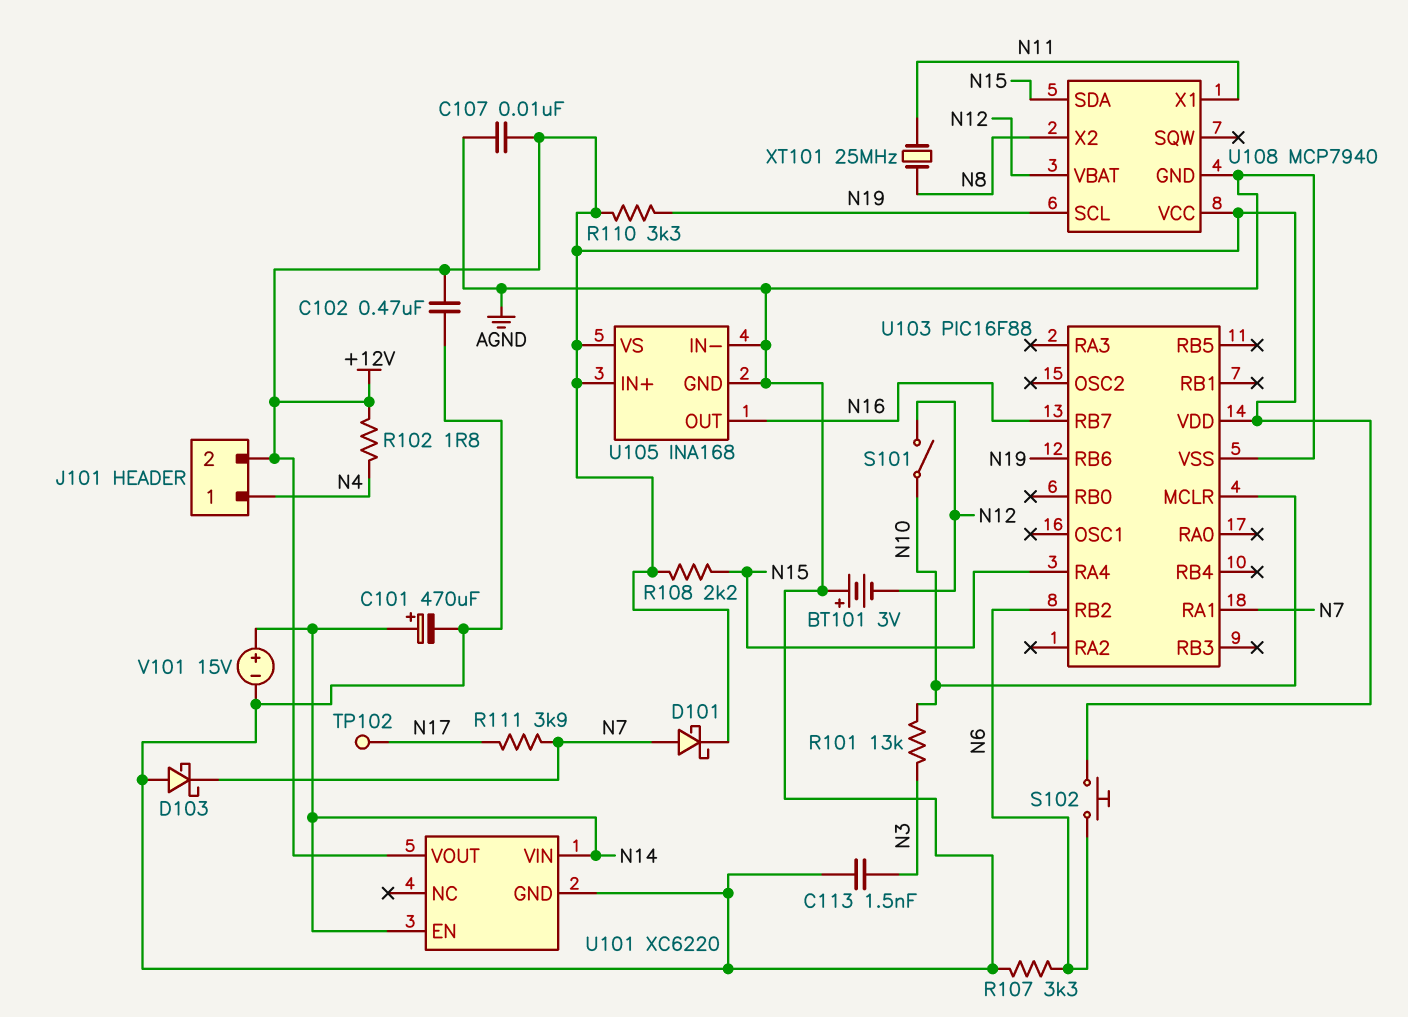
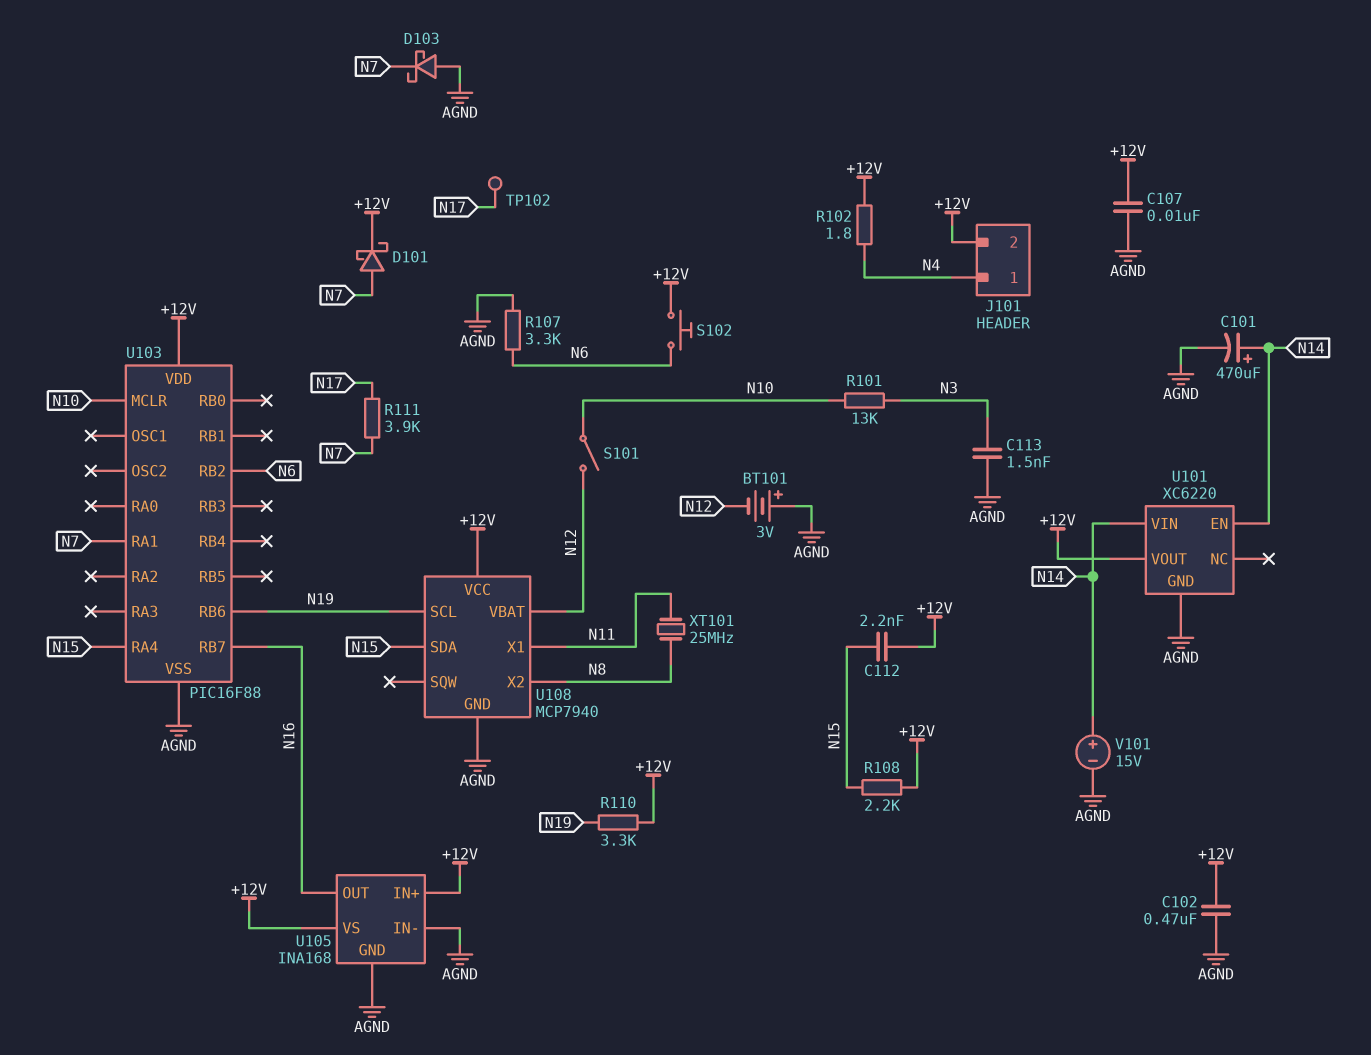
C112: none -> 2.2nF (+12V, N15)

